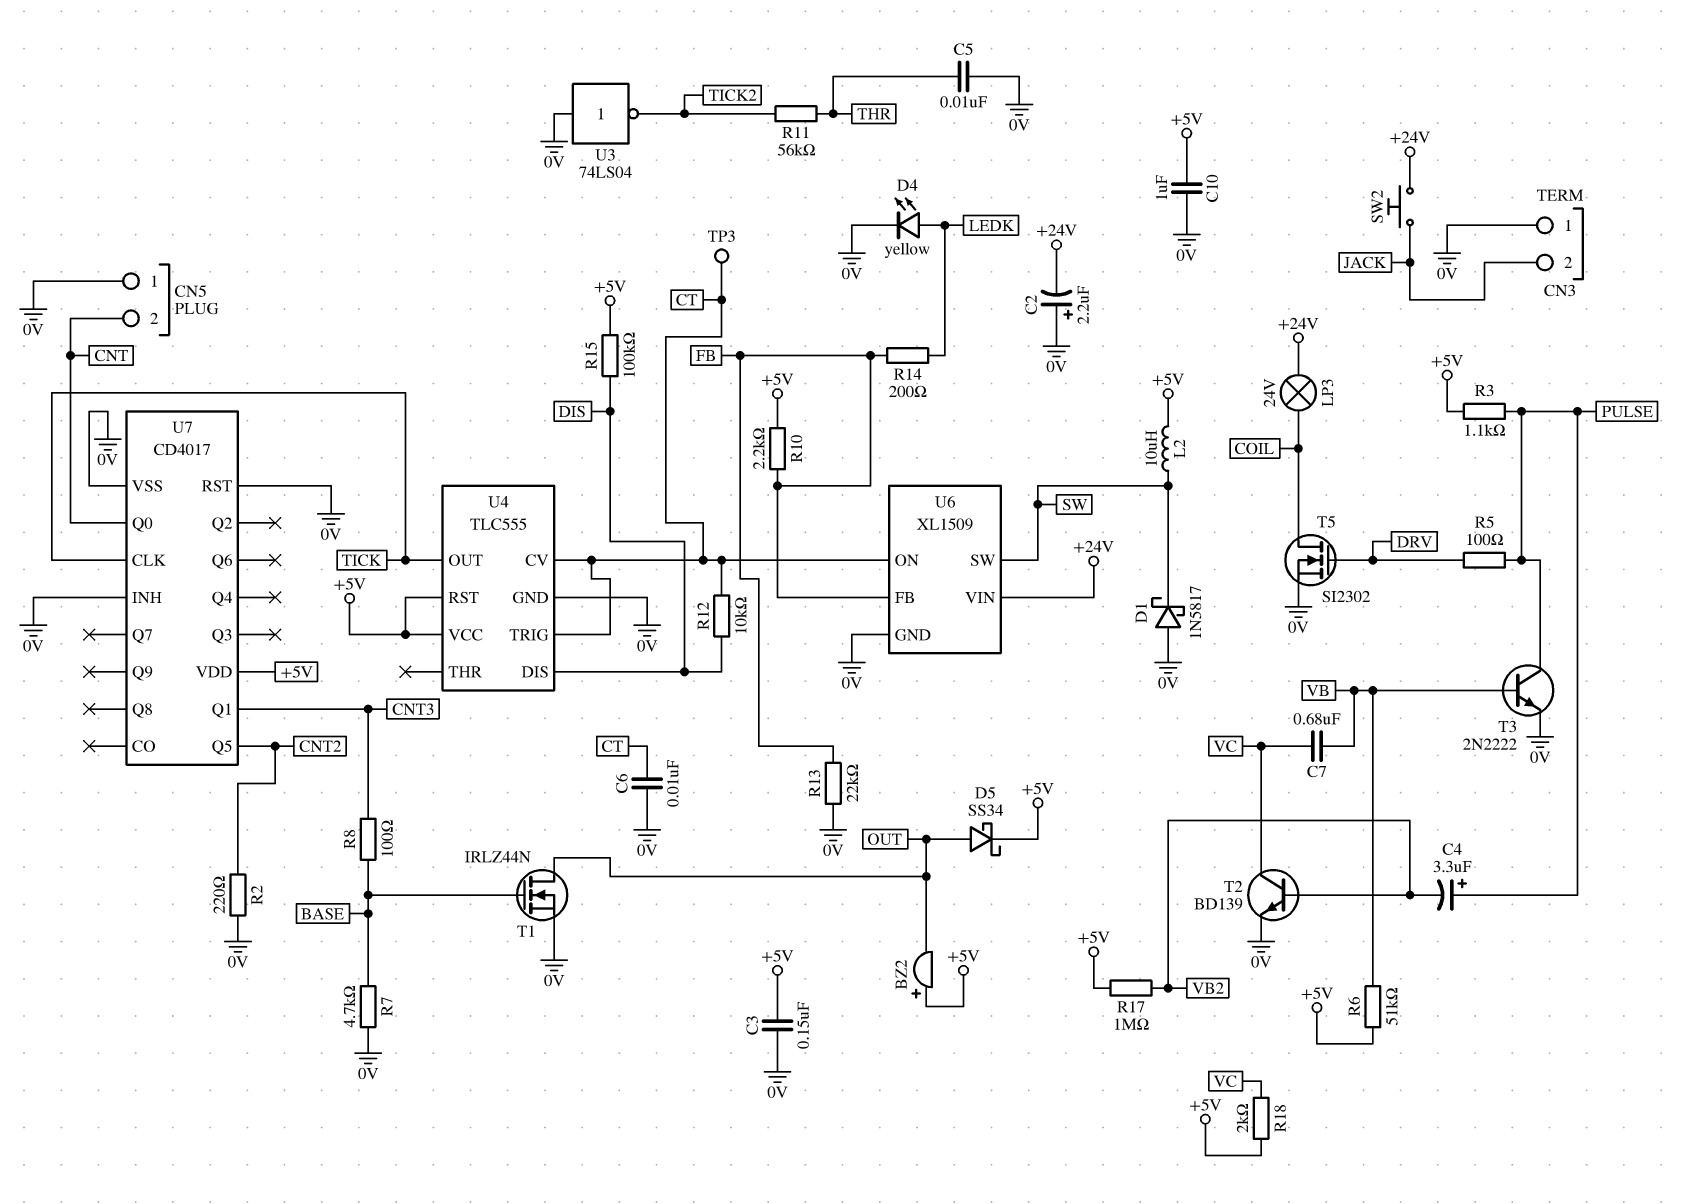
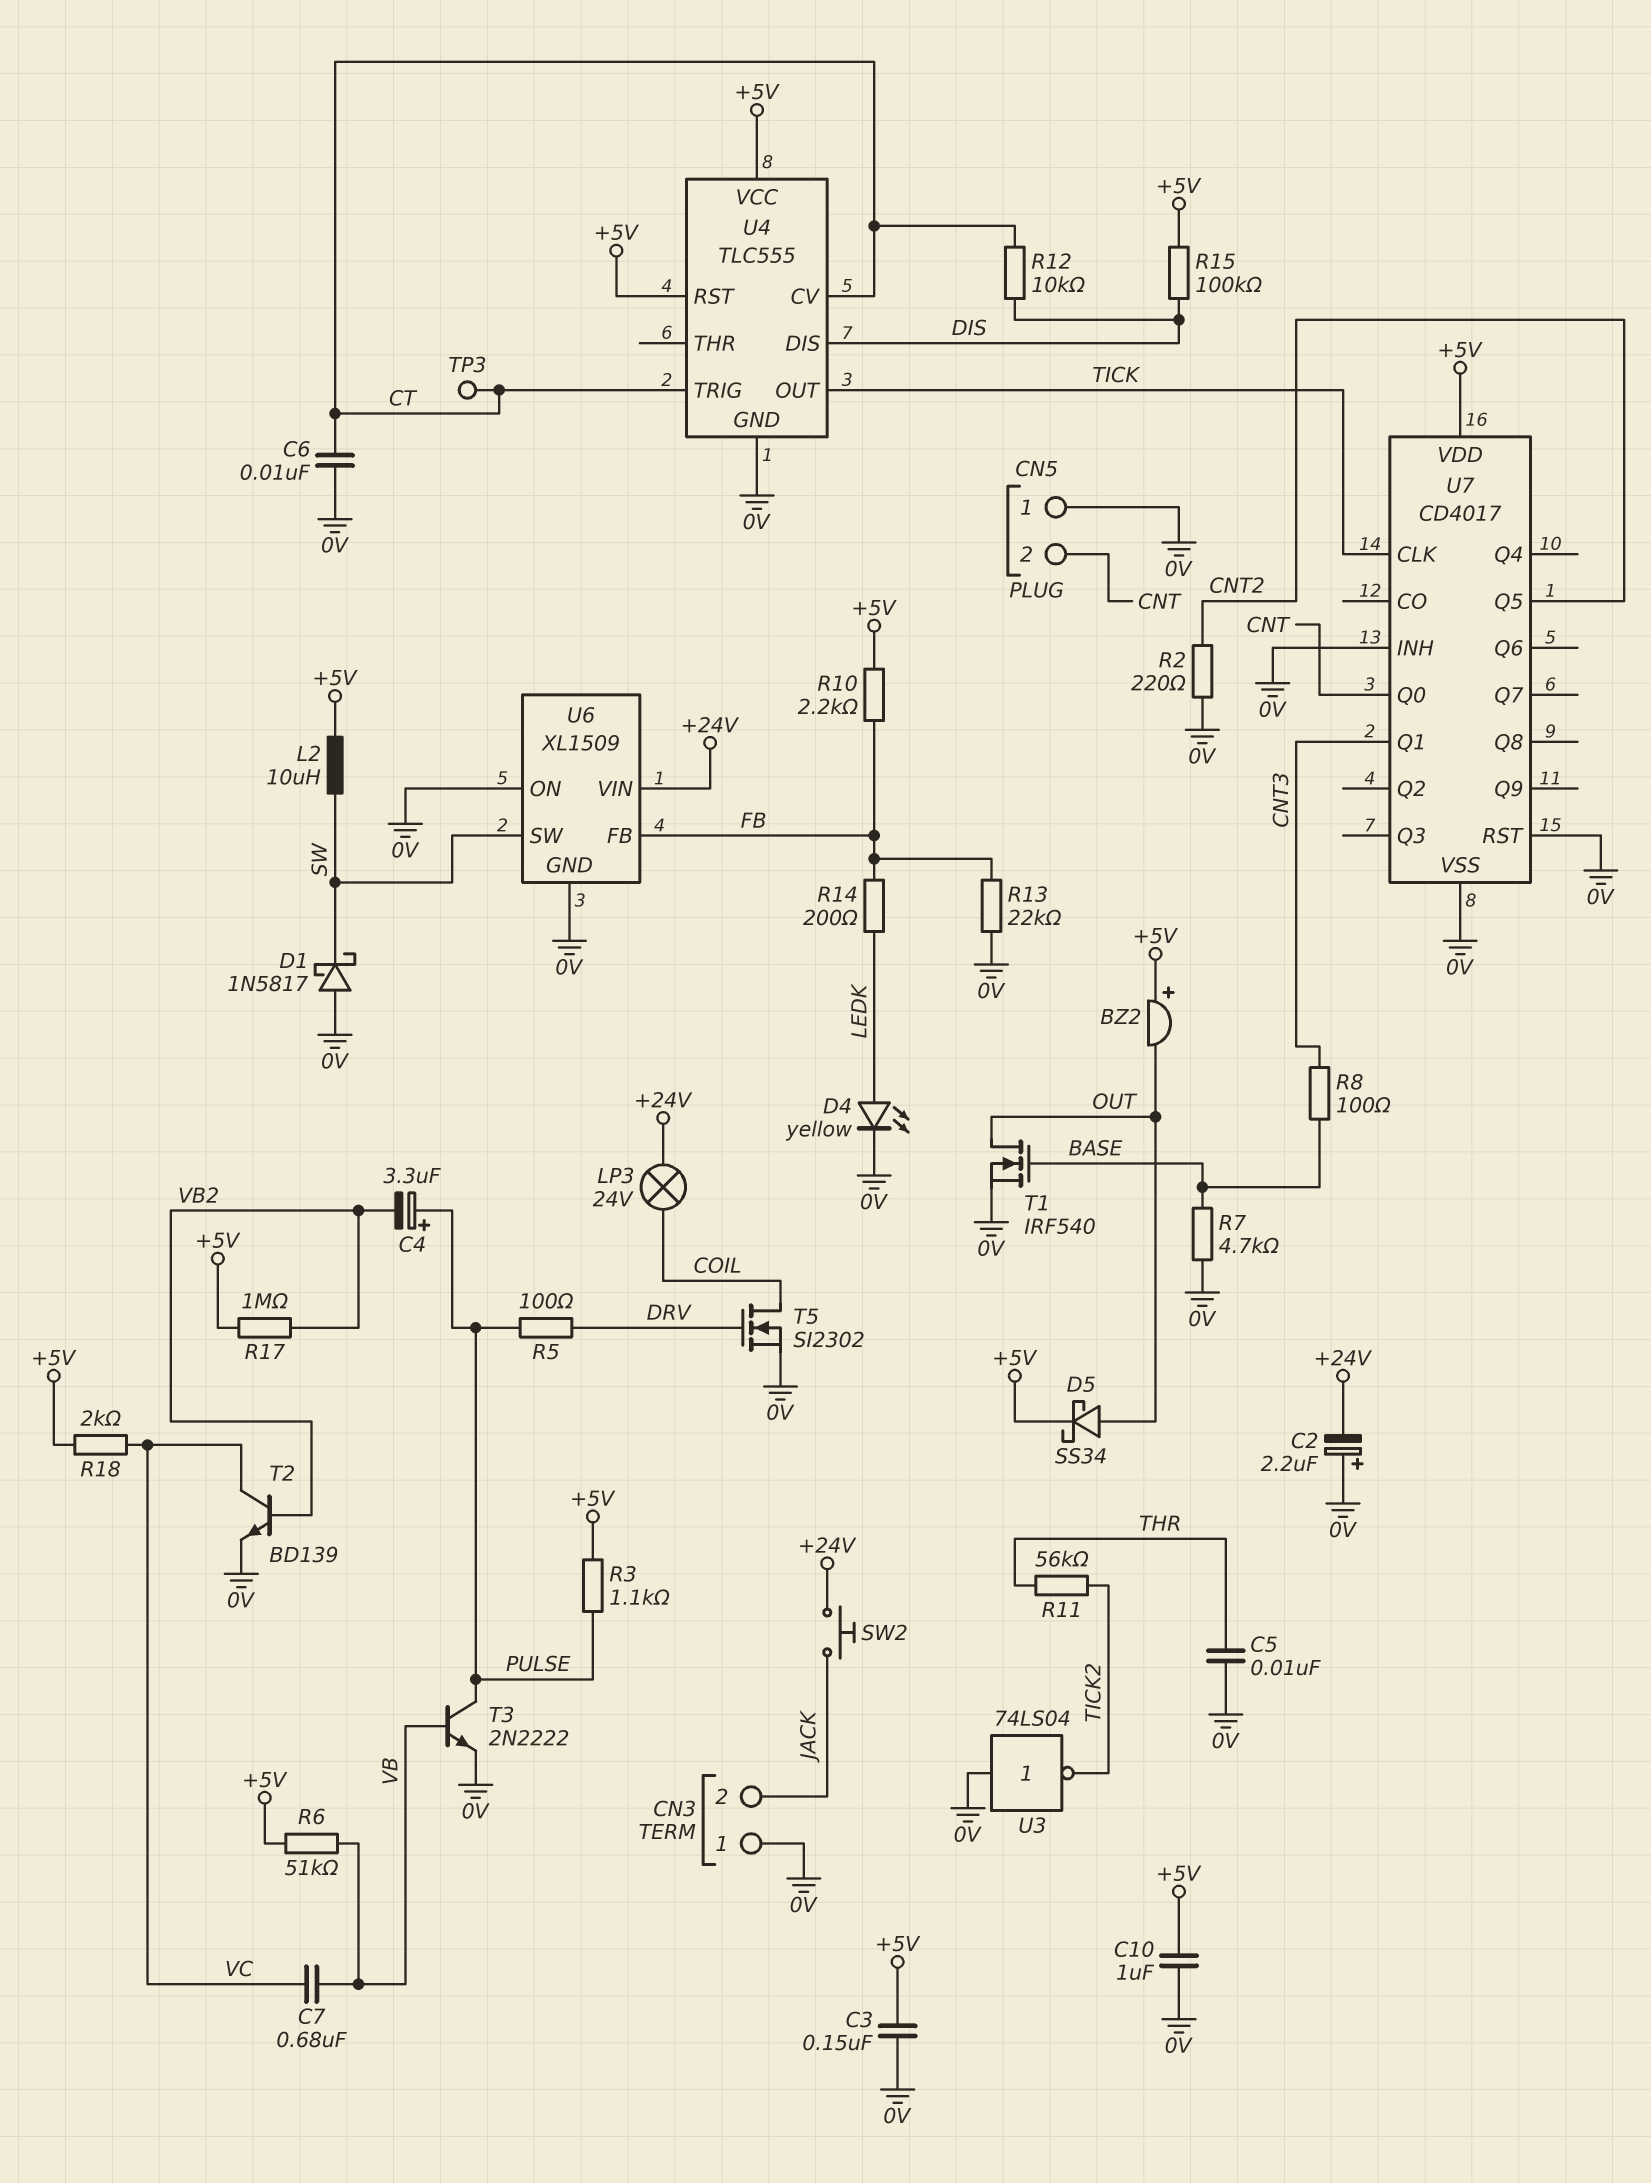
T1: NMOS IRLZ44N (G BASE, D OUT, S 0V) -> NMOS IRF540 (G BASE, D OUT, S 0V)
U6 pin ON: CT -> 0V

